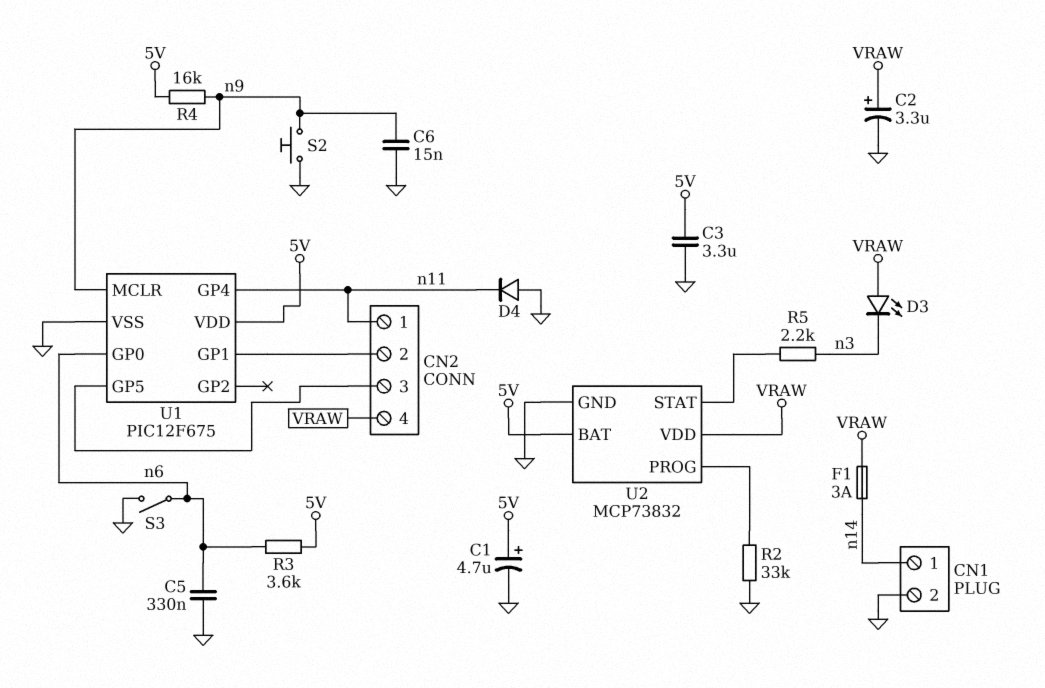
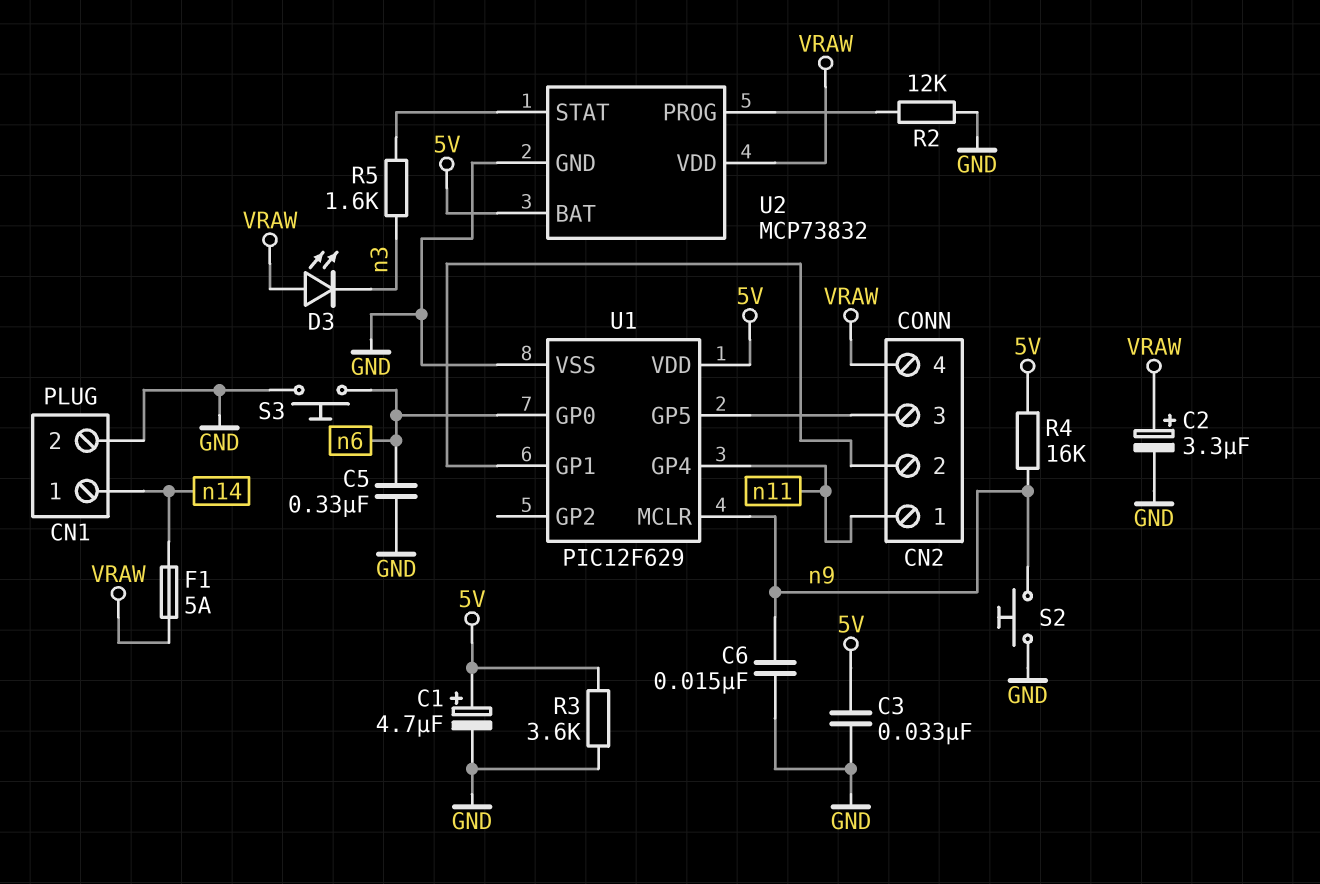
C3: 3.3uF (5V, GND) -> 33nF (5V, GND)
D4: diode (A GND, K n11) -> none
F1: 3A (VRAW, n14) -> 5A (VRAW, n14)
R2: 33k (GND, U2/PROG) -> 12k (GND, U2/PROG)
R3: 3.6k (5V, n6) -> 3.6k (5V, GND)
R5: 2.2k (U2/STAT, n3) -> 1.6k (U2/STAT, n3)
S3: switch (GND, n6) -> button (GND, n6)
U1: PIC12F675 -> PIC12F629

